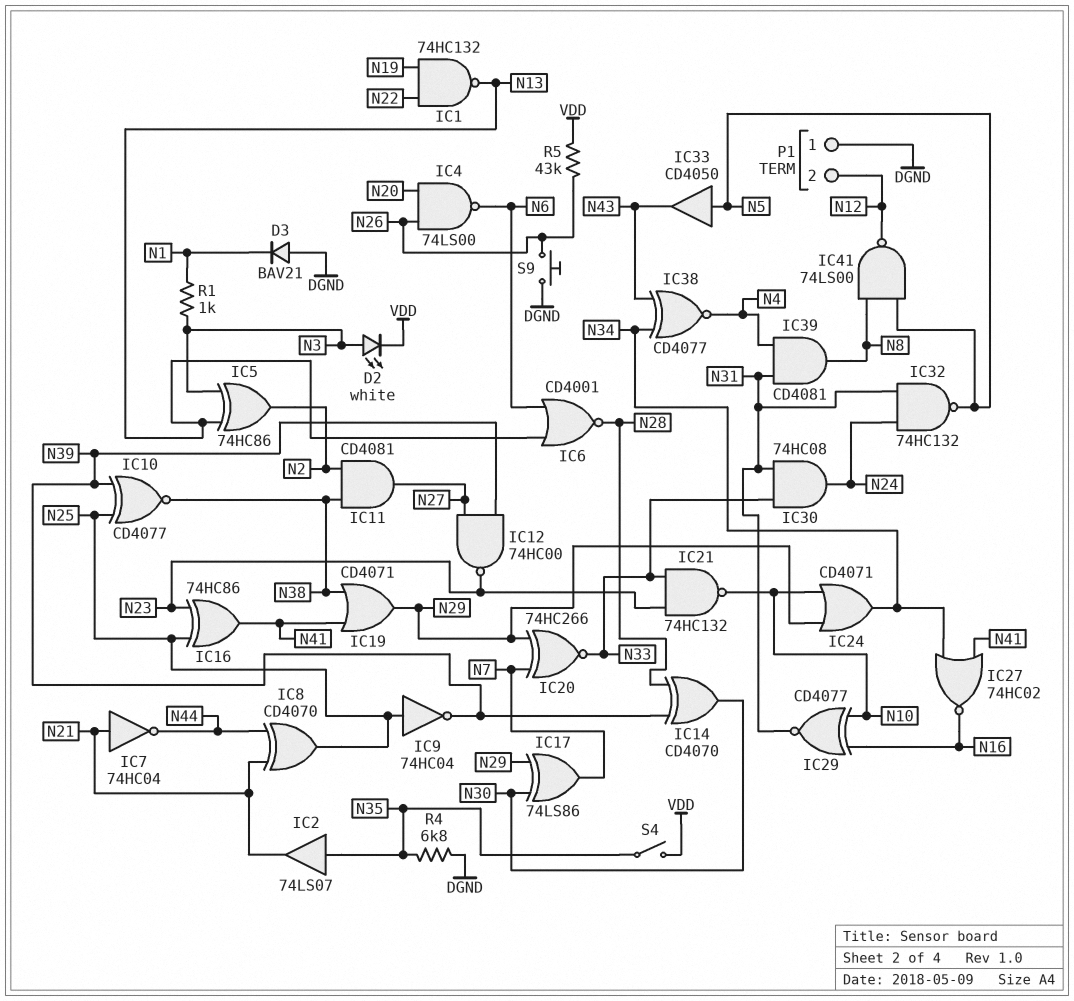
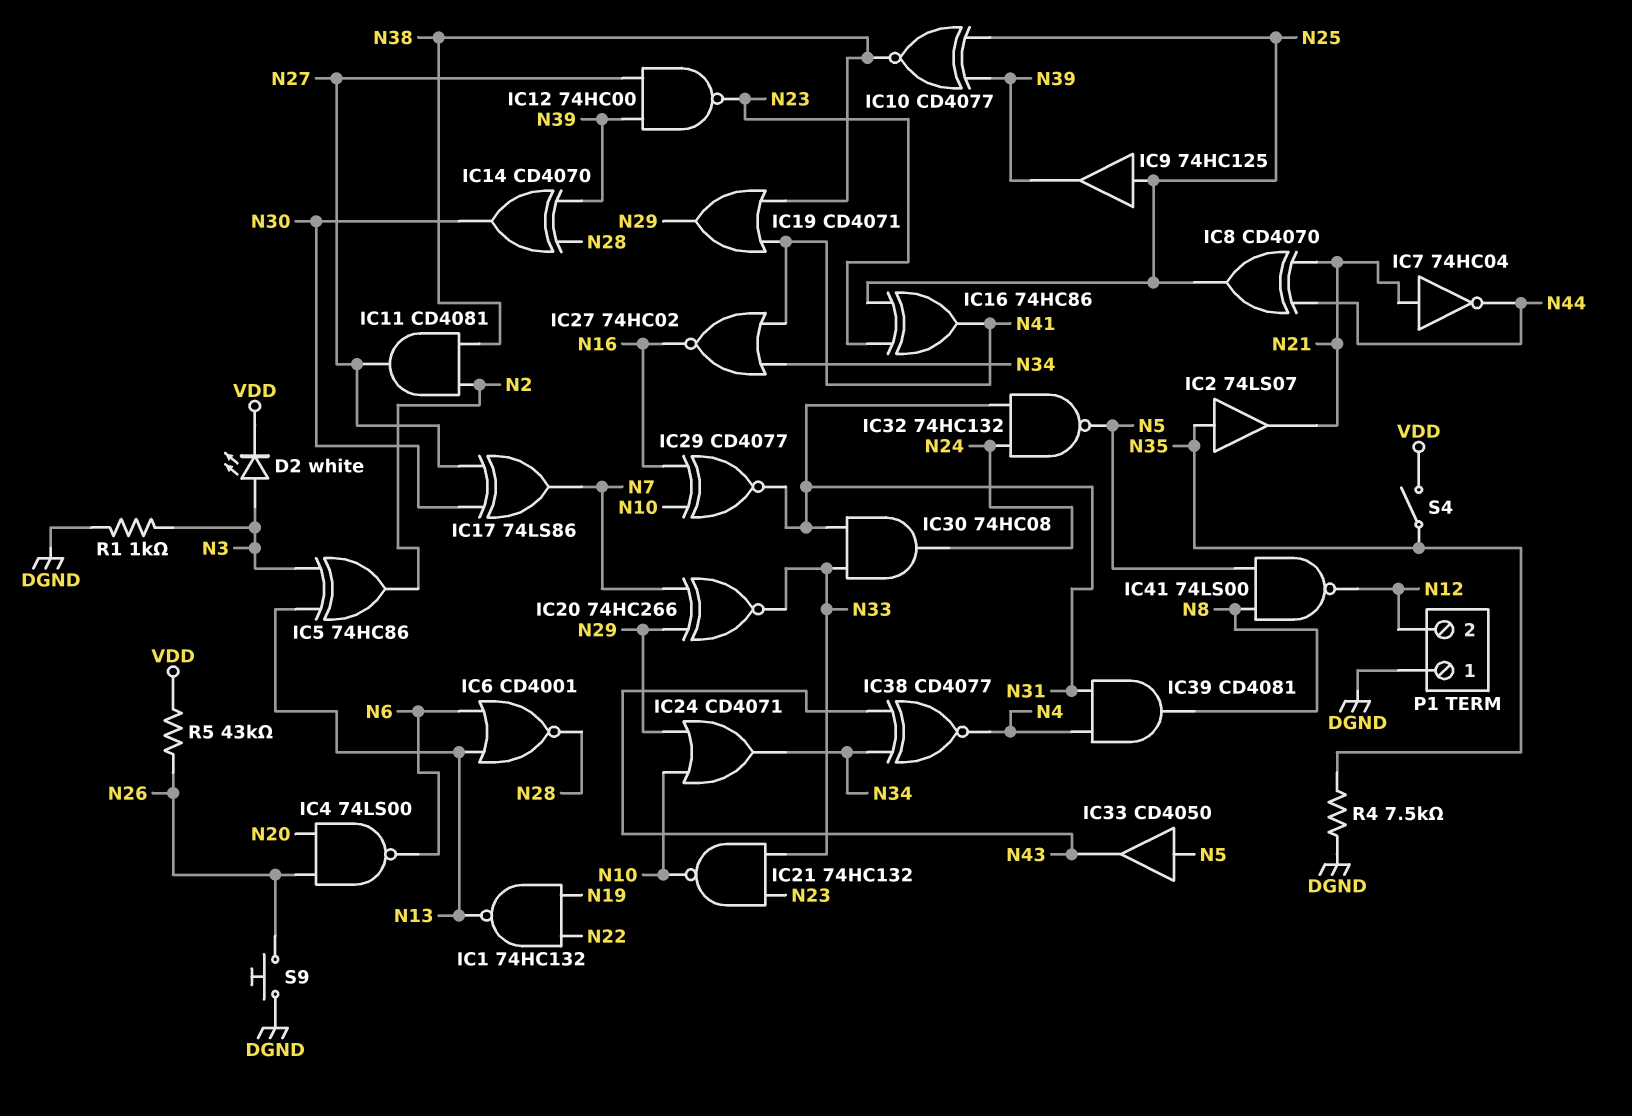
D3: diode BAV21 (A DGND, K N1) -> none
IC9: NOT 74HC04 (in N25, out N39) -> buffer 74HC125 (in N25, out N39)
IC17: XOR 74LS86 (in N29, in N30, out N7) -> XOR 74LS86 (in N27, in N30, out N7)
R1: 1k (N1, N3) -> 1k (DGND, N3)
R4: 6.8k (DGND, N35) -> 7.5k (DGND, N35)

